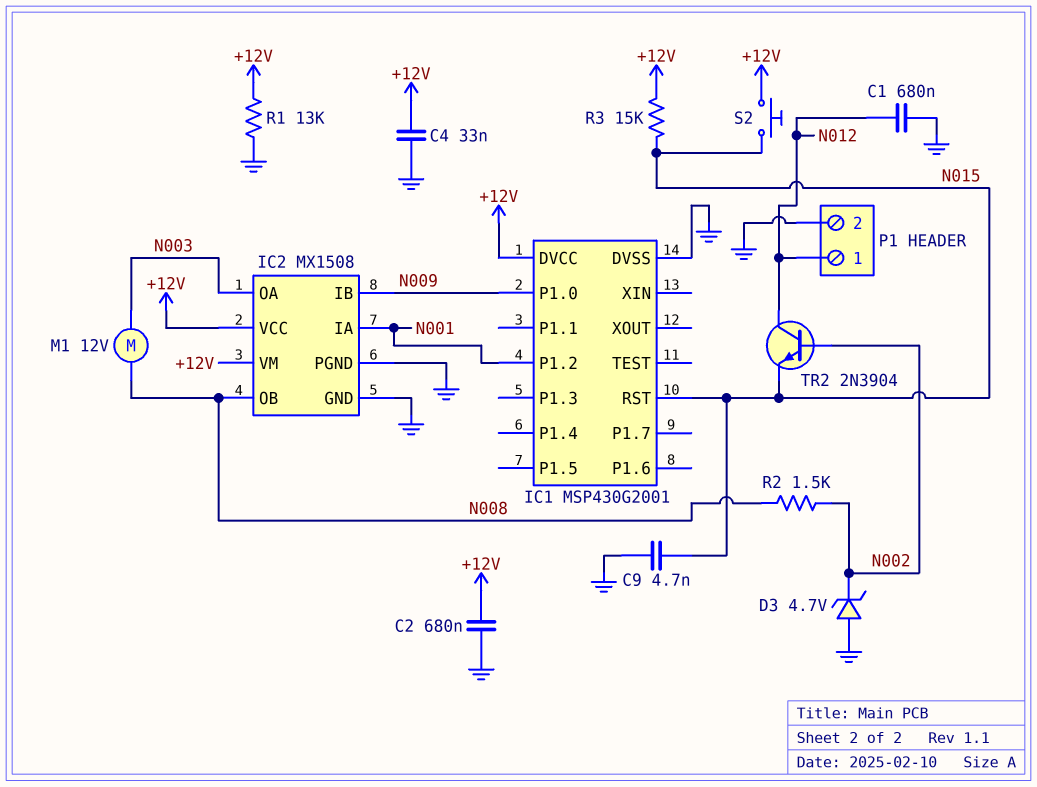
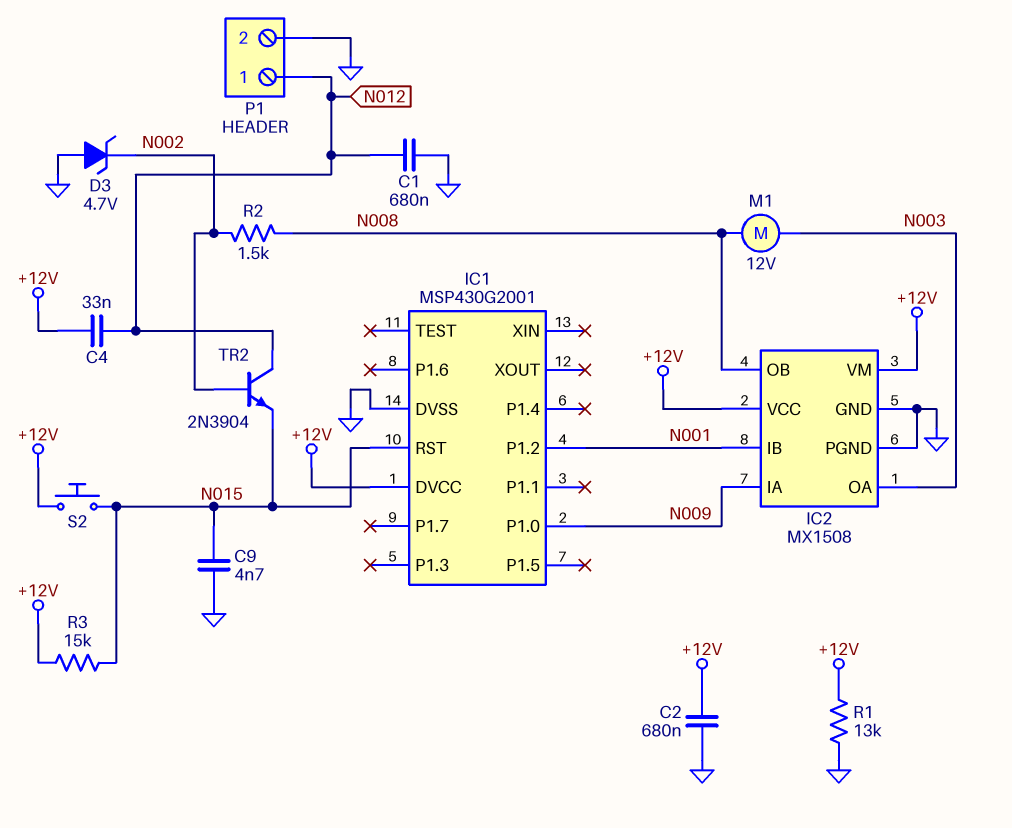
C4: 33nF (+12V, GND) -> 33nF (+12V, N012)
IC2 pin IA: N001 -> N009
IC2 pin IB: N009 -> N001

